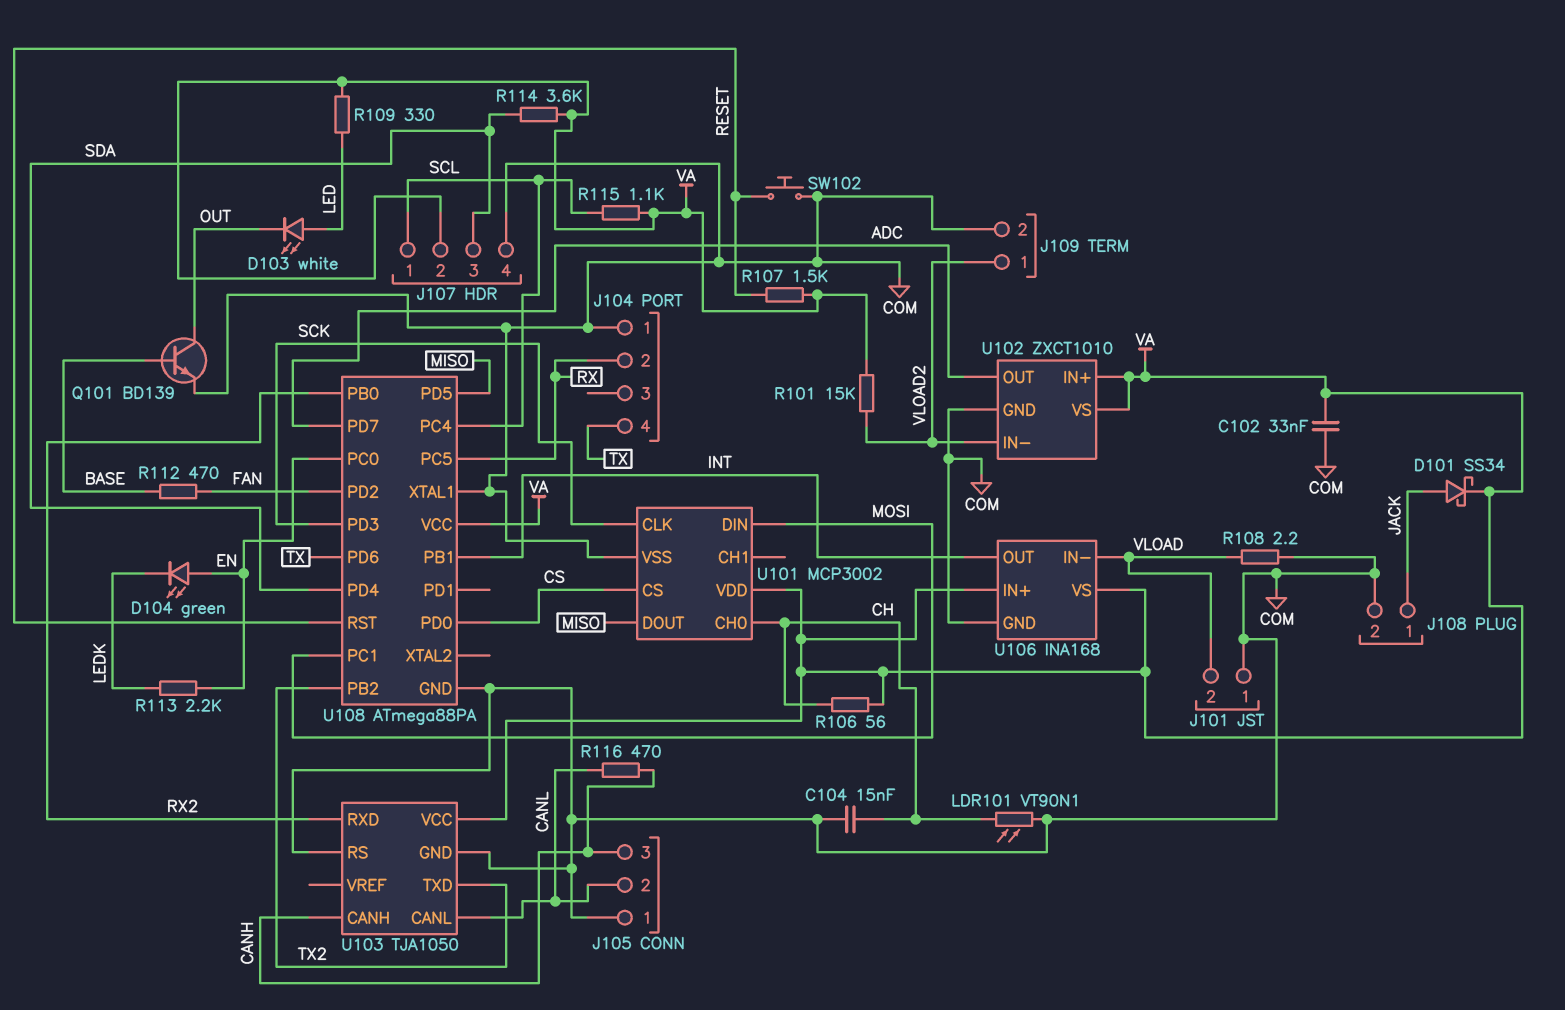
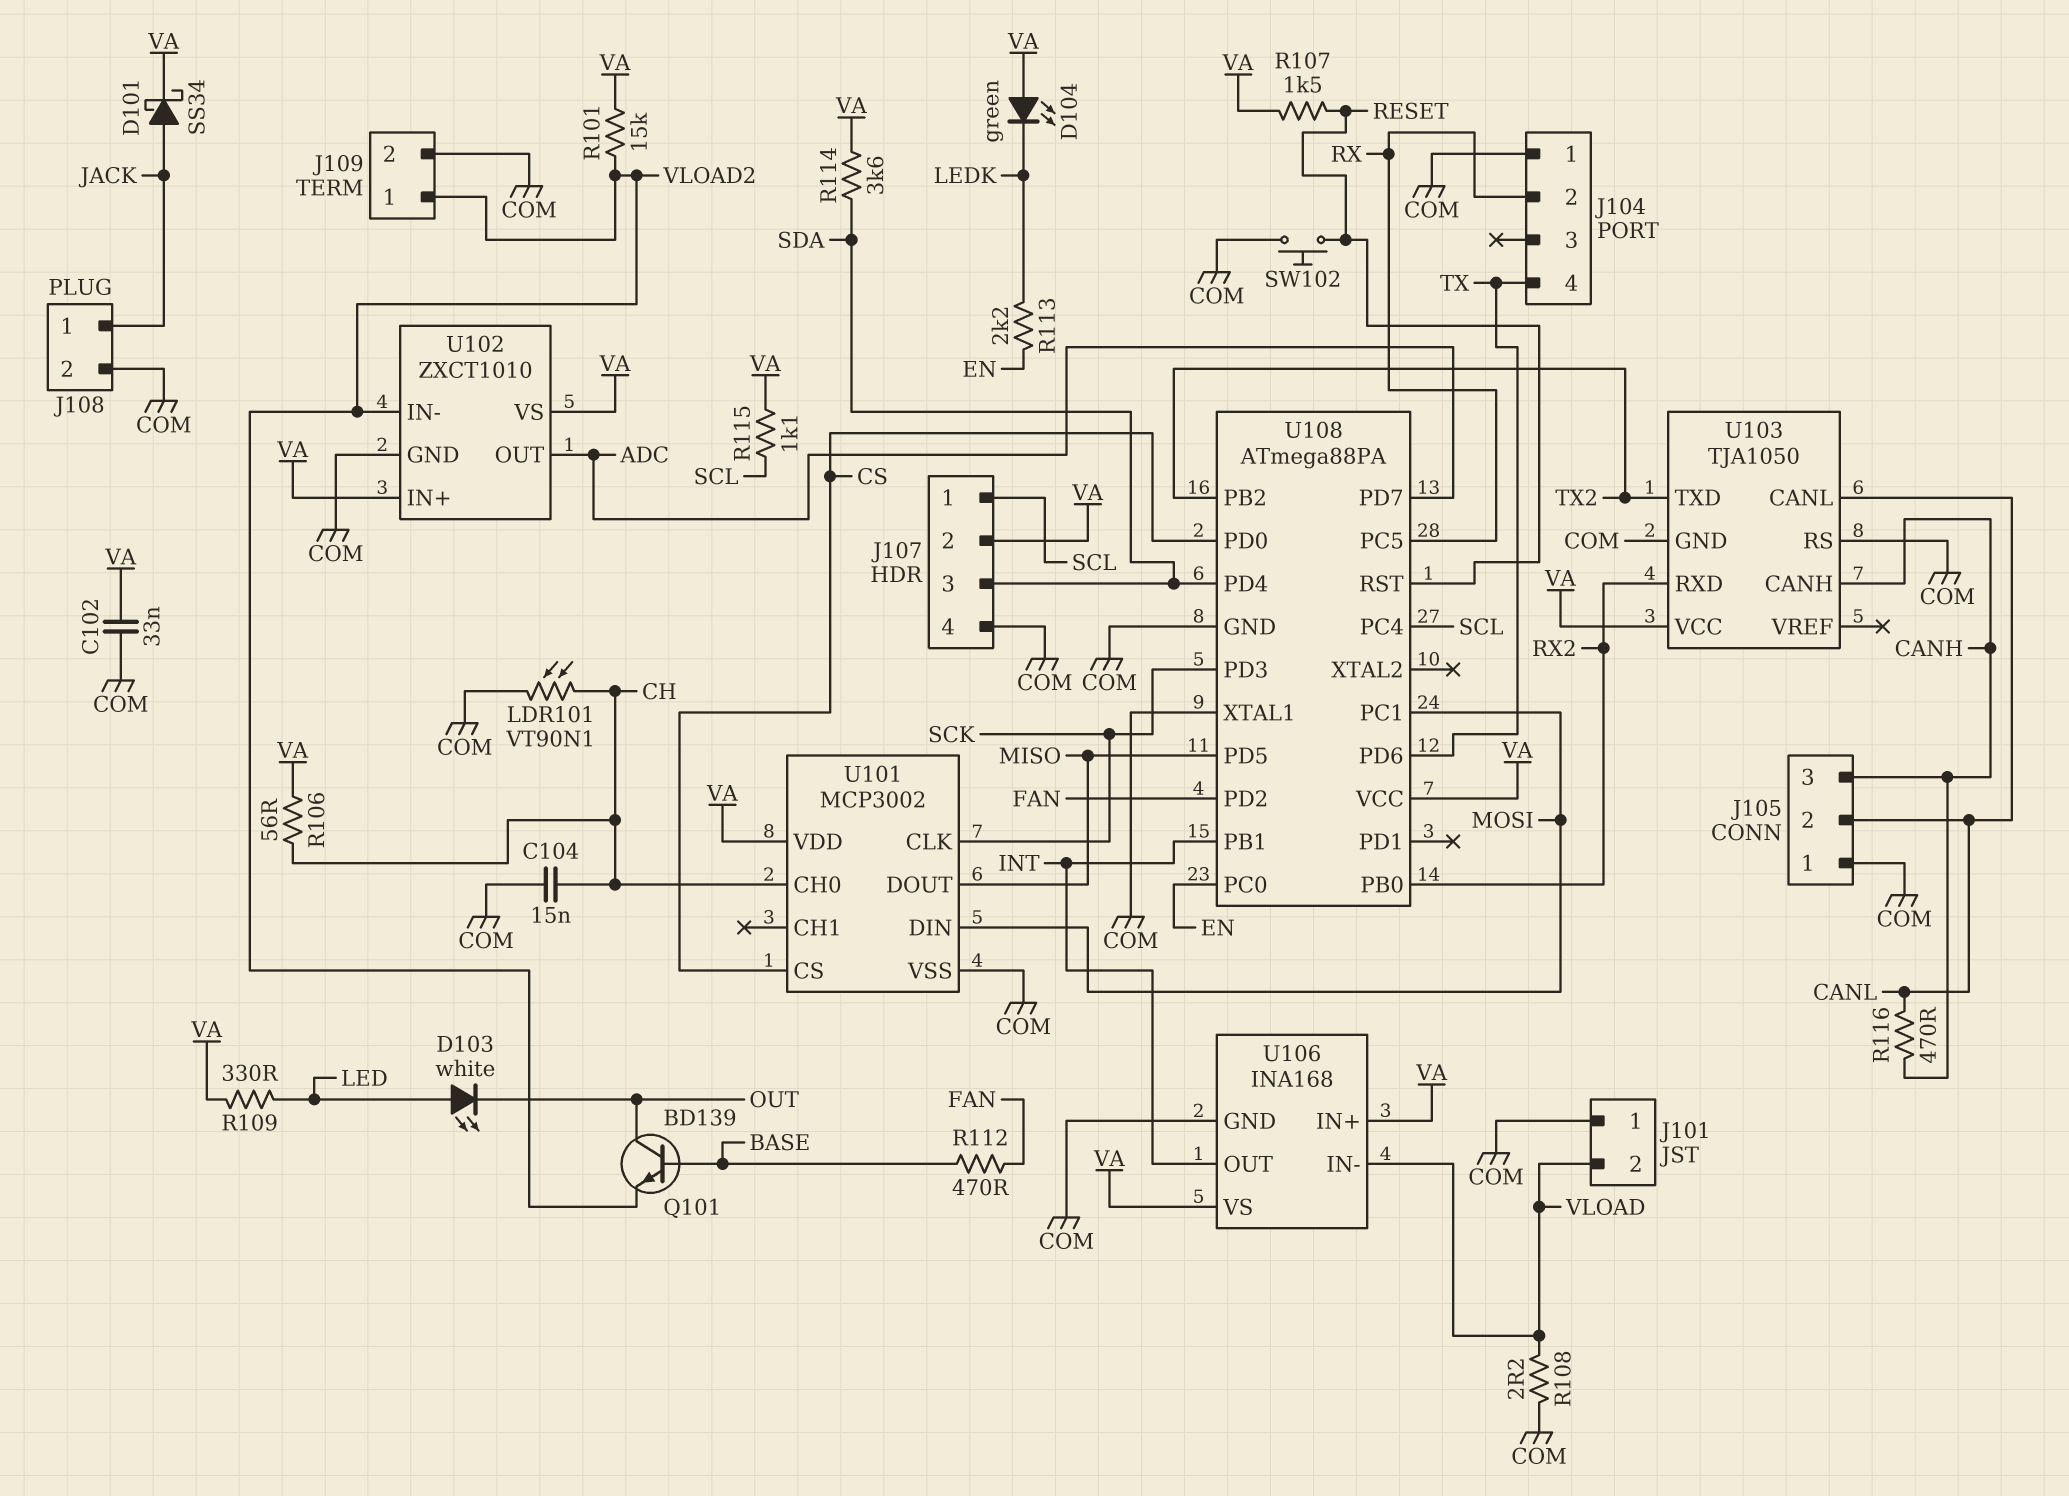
D104: LED green (A EN, K LEDK) -> LED green (A VA, K LEDK)
Q101: NPN BD139 (B BASE, C OUT, E COM) -> NPN BD139 (B BASE, C OUT, E VLOAD2)

